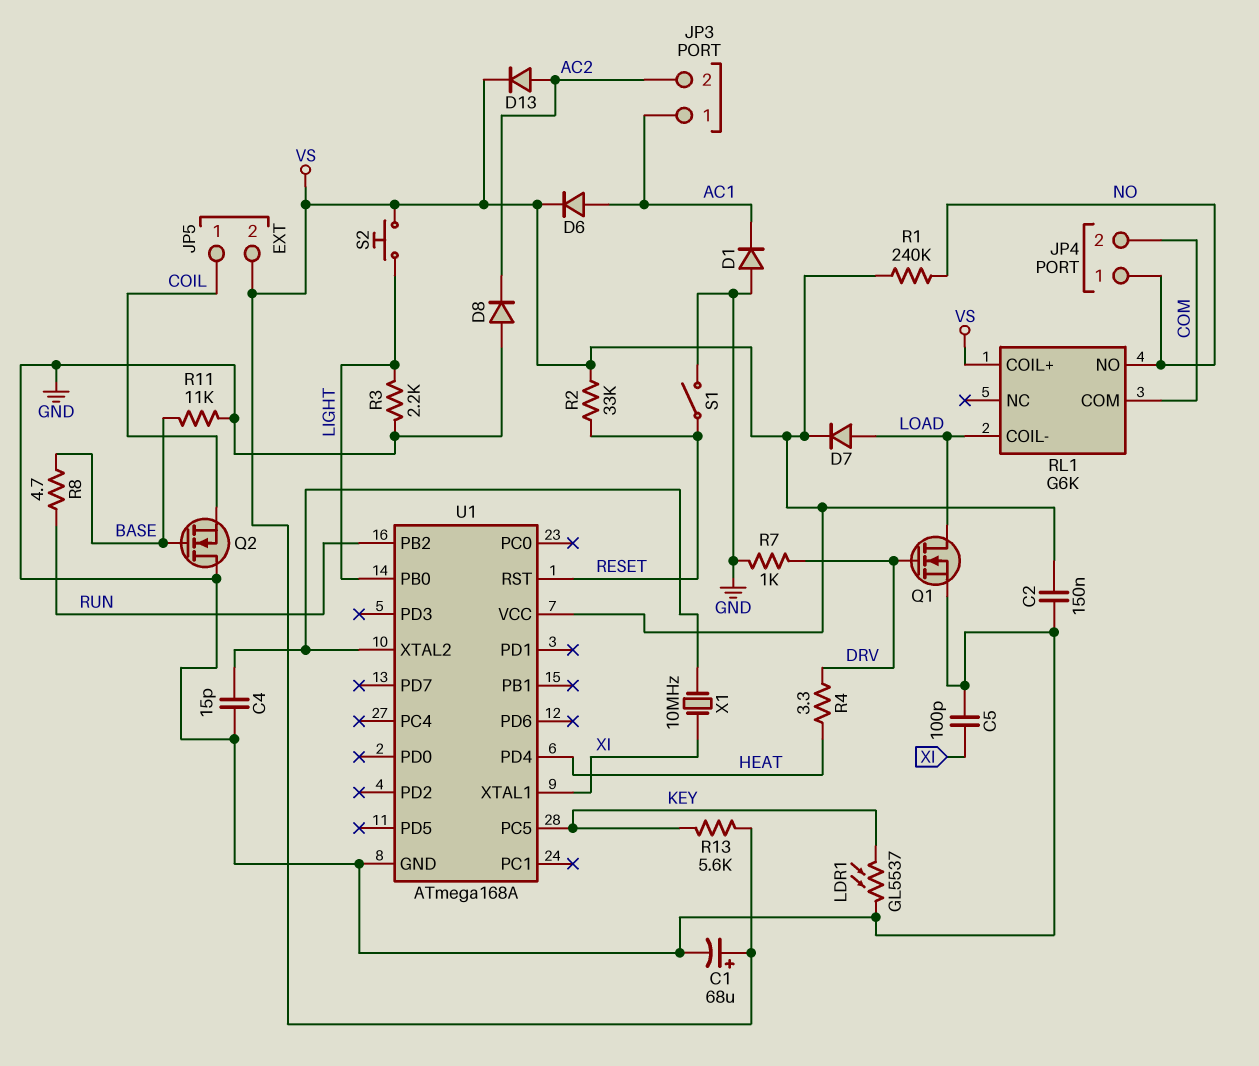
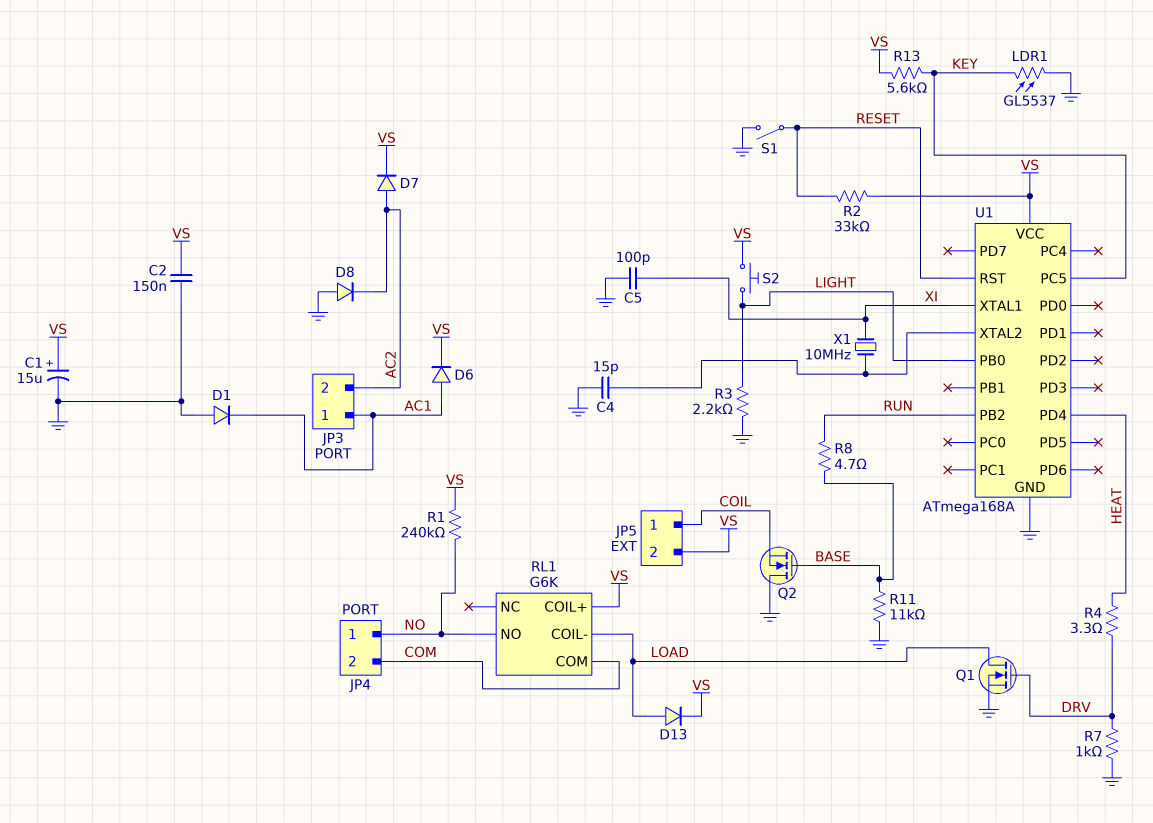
C1: 68uF (plus VS, minus GND) -> 15uF (plus VS, minus GND)
D7: diode (A LOAD, K VS) -> diode (A AC2, K VS)
D13: diode (A AC2, K VS) -> diode (A LOAD, K VS)

